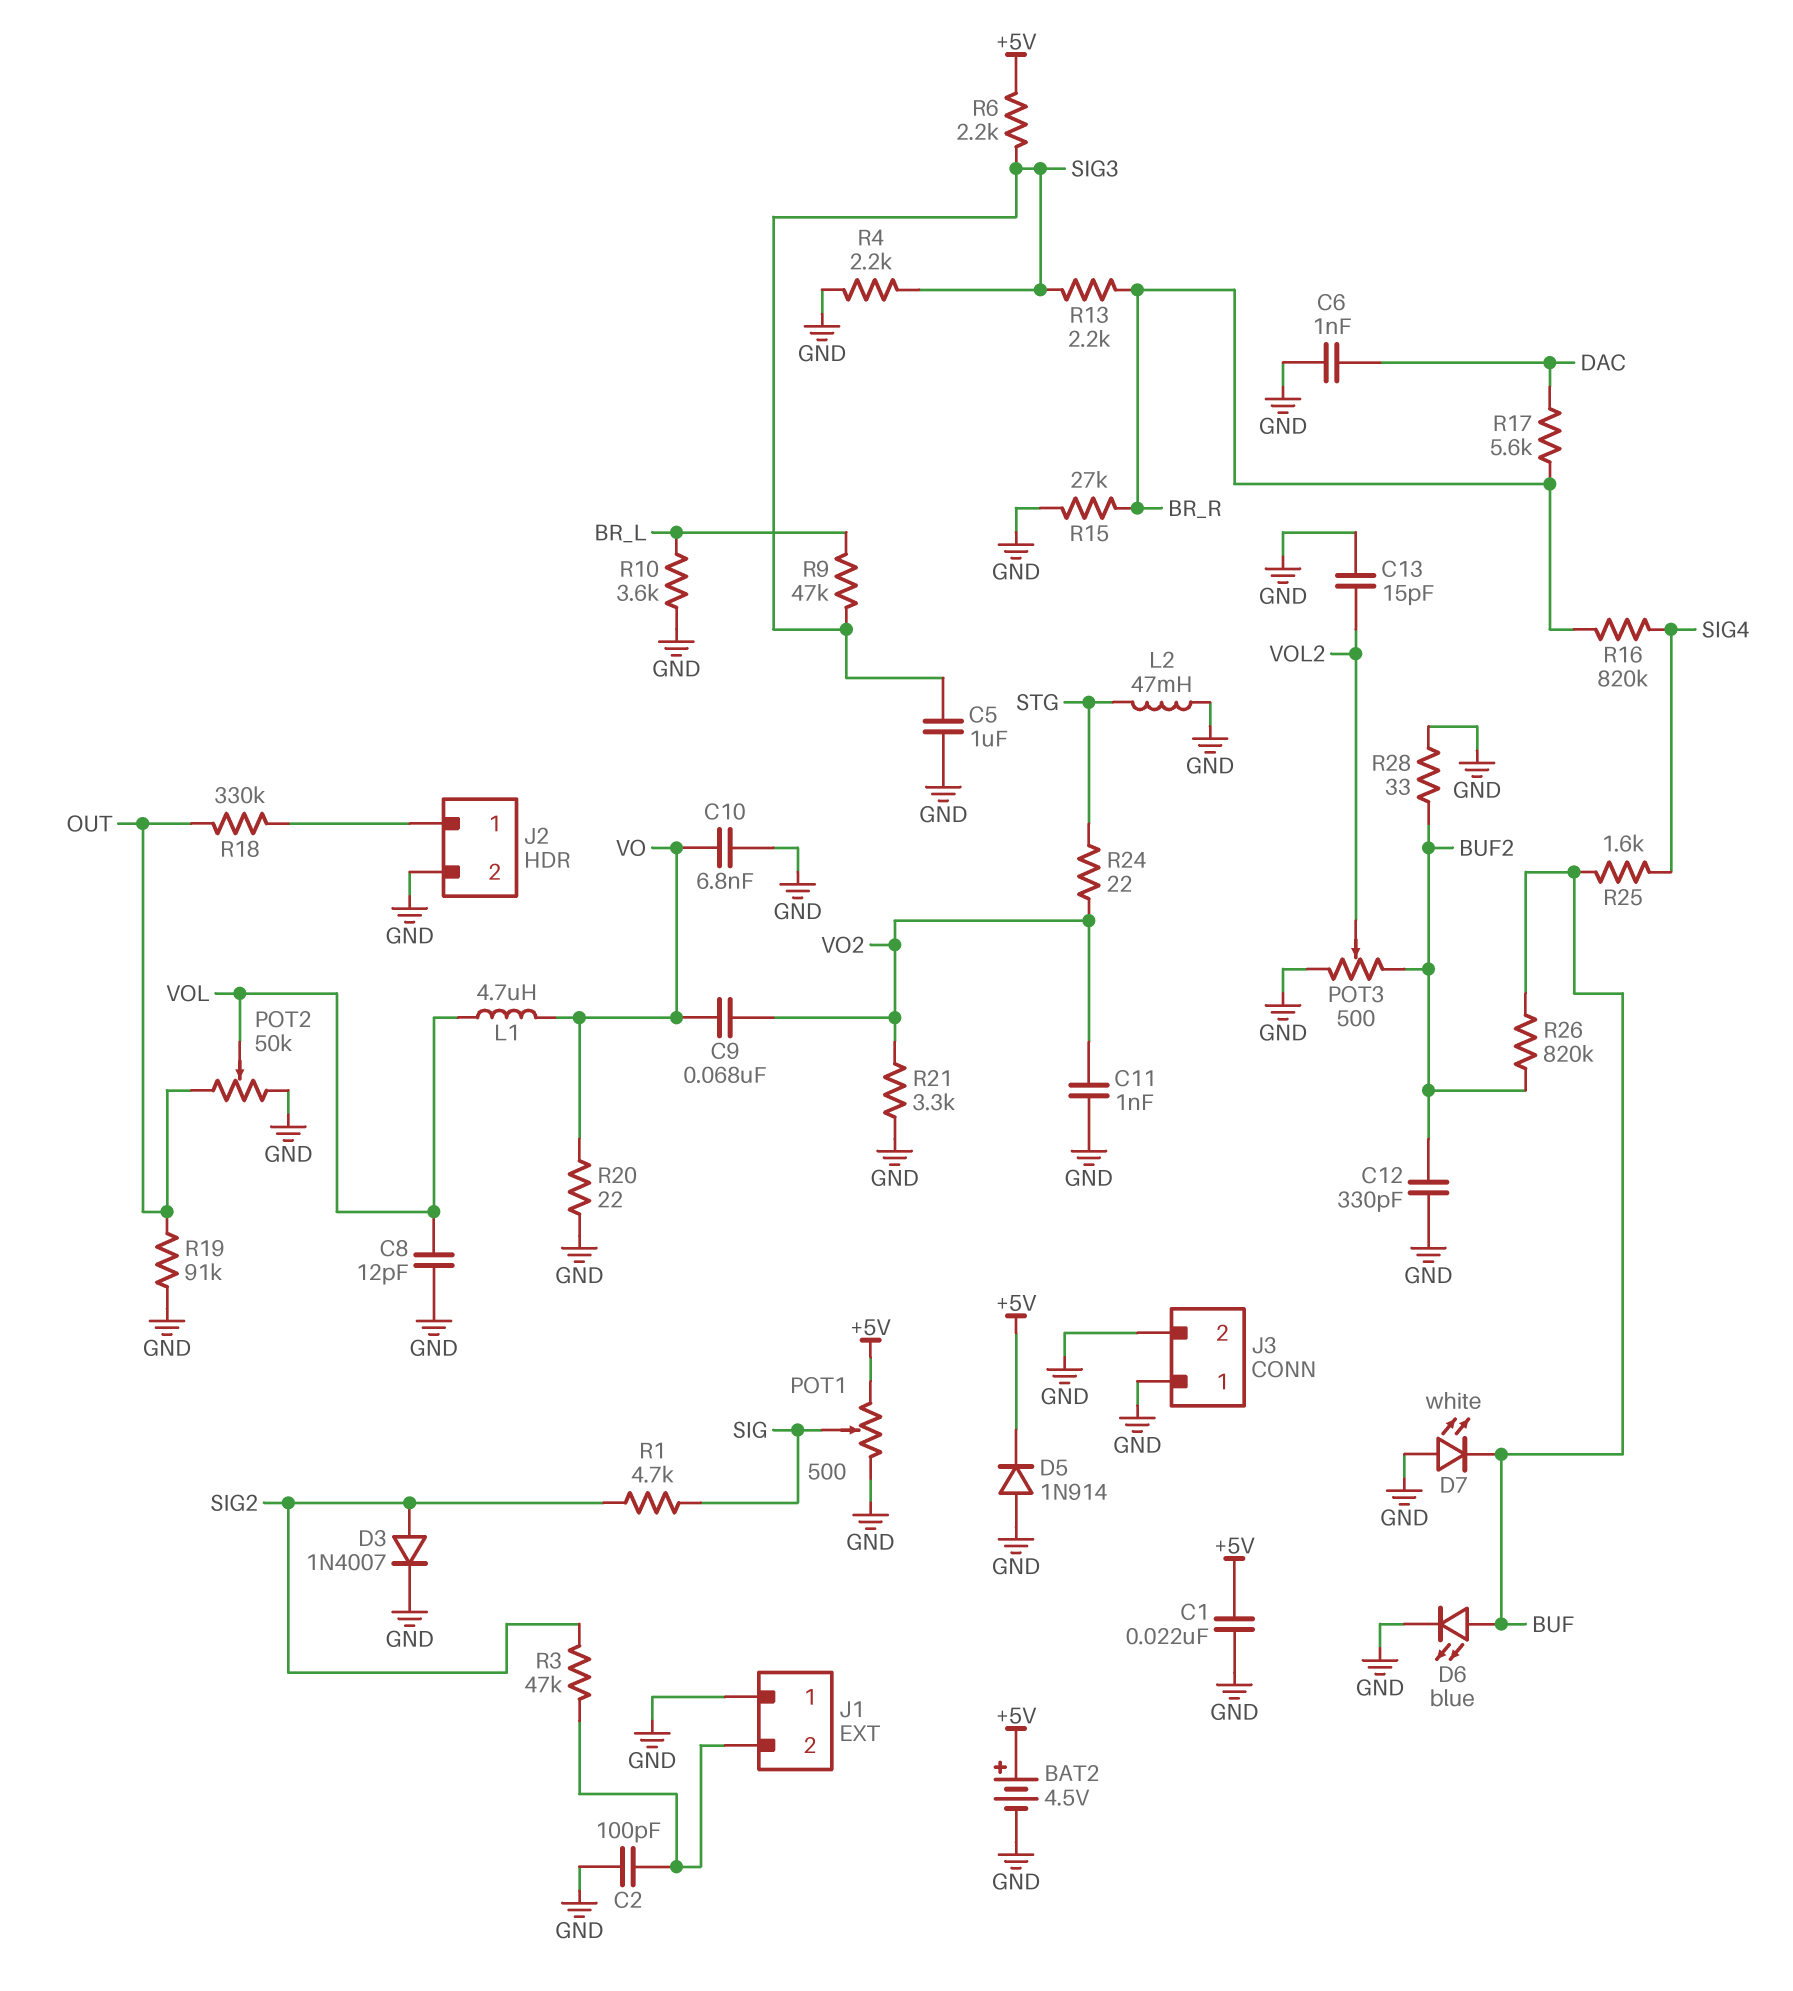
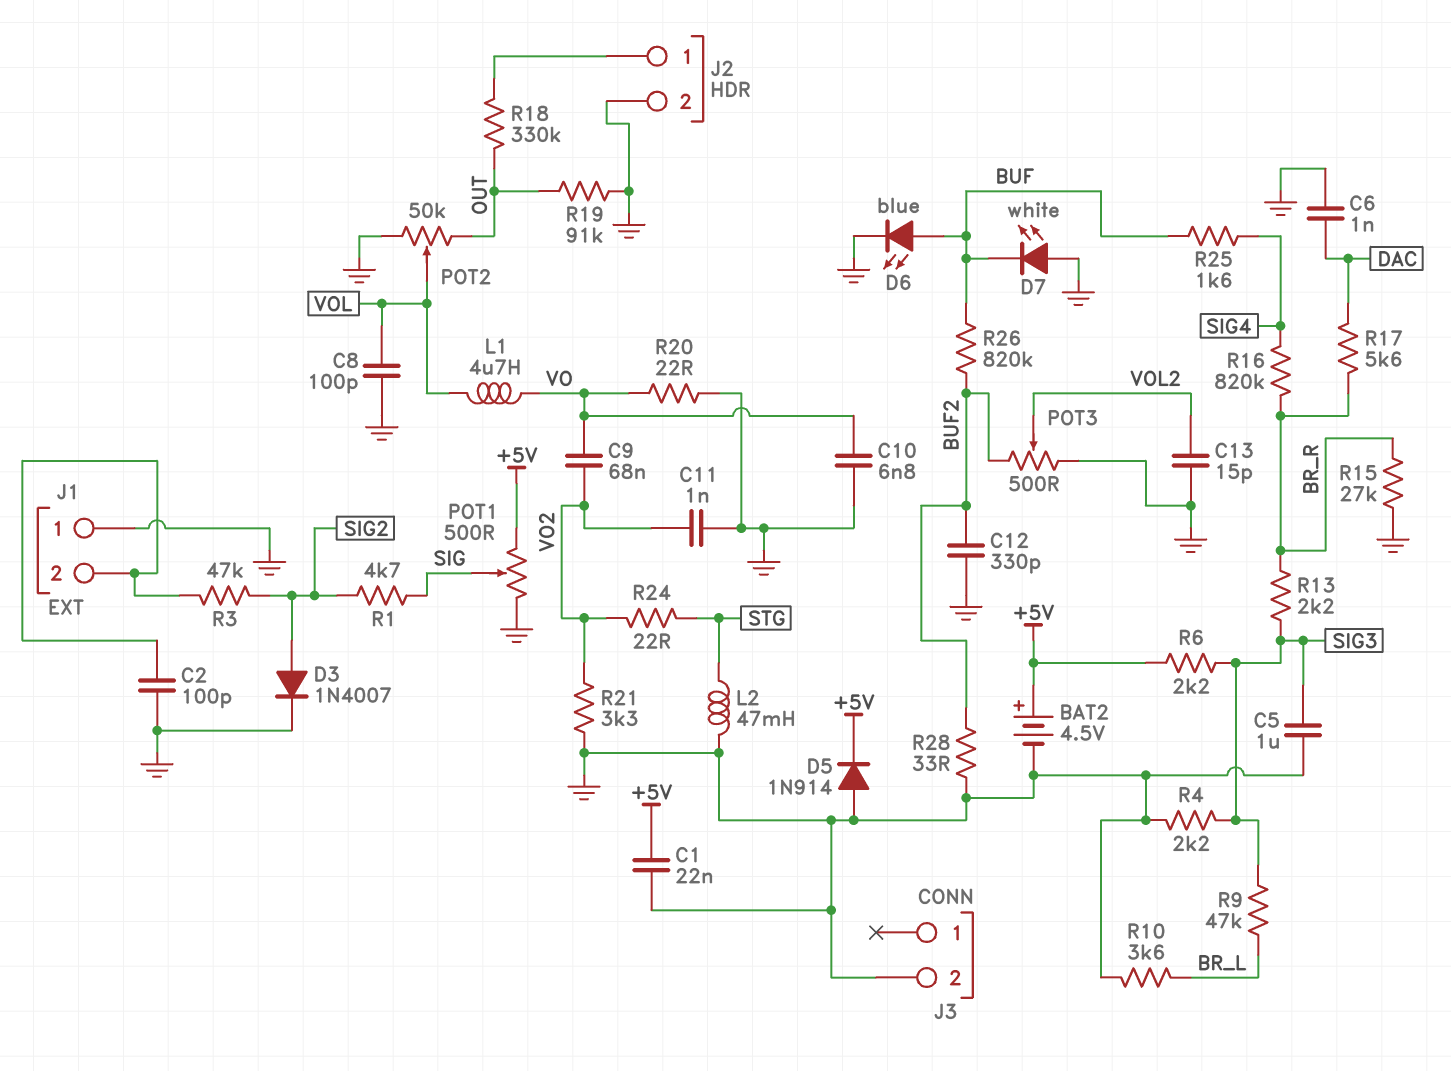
C8: 12pF (GND, VOL) -> 100pF (GND, VOL)
J3 pin 1: GND -> none

